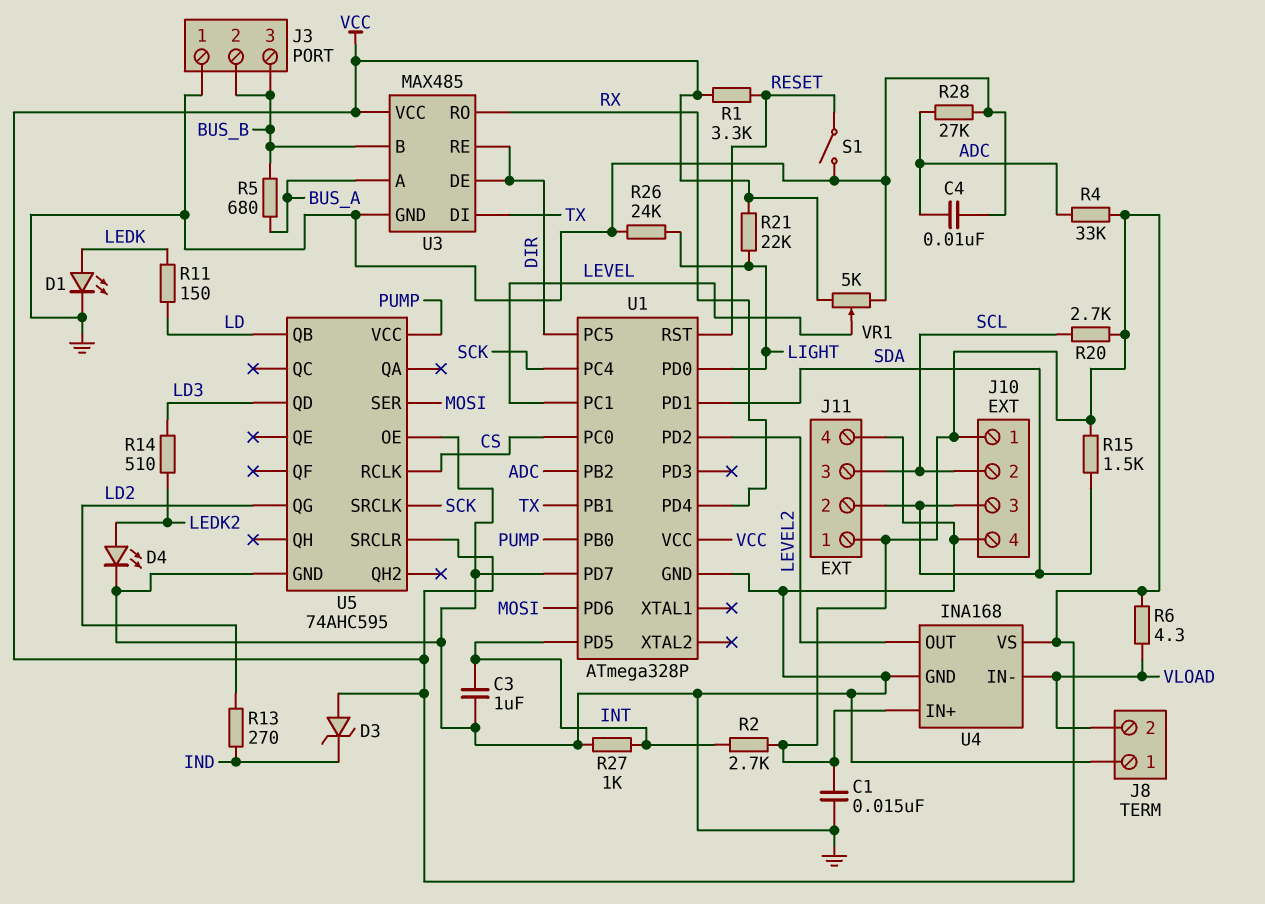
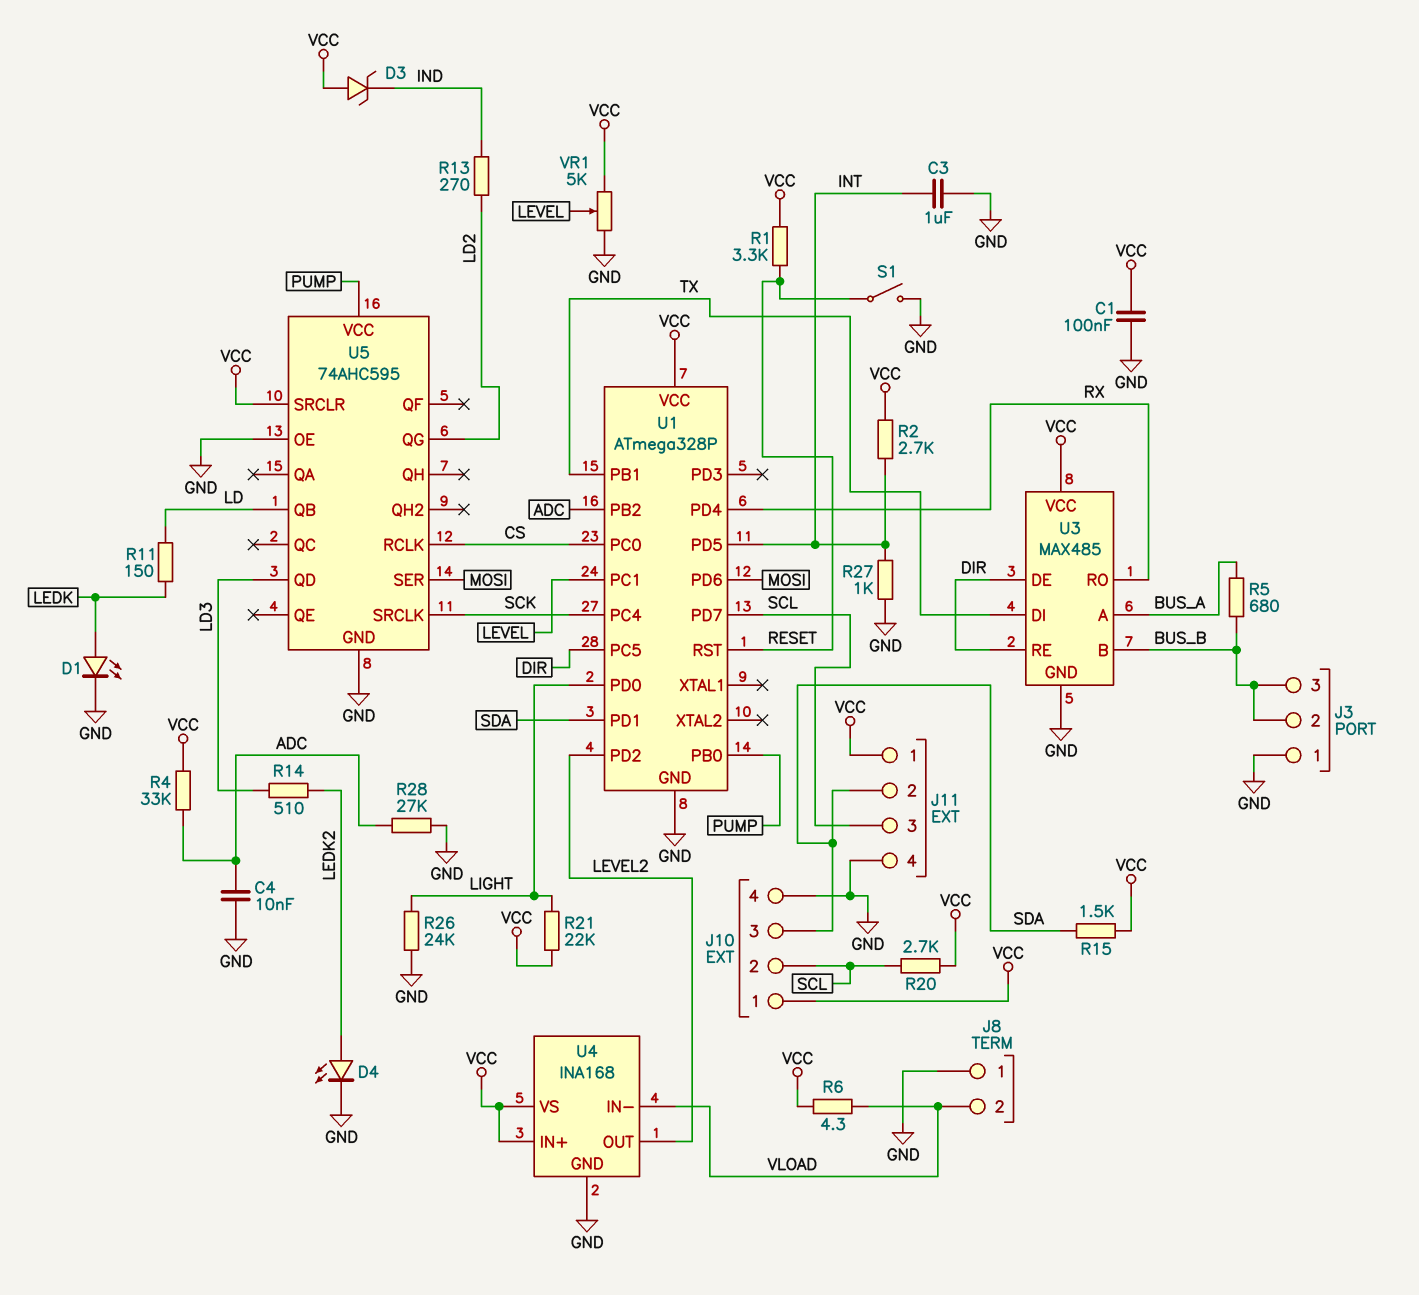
C1: 15nF (GND, VCC) -> 100nF (GND, VCC)
U1 pin PD7: GND -> SCL

